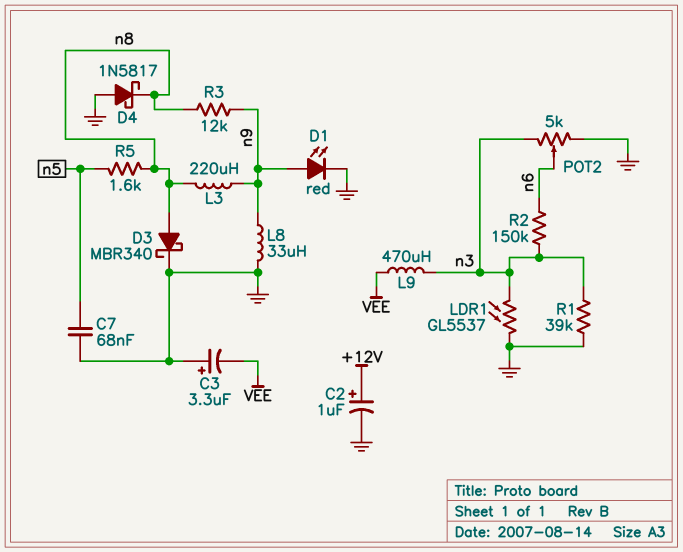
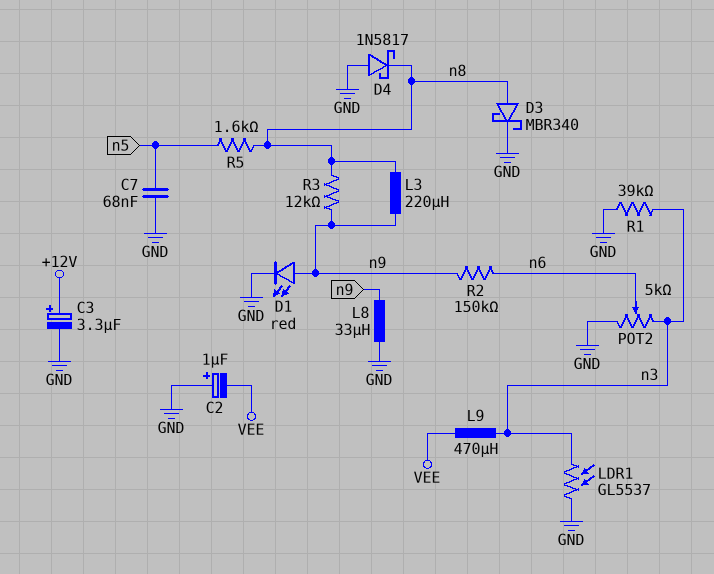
C2: 1uF (plus +12V, minus GND) -> 1uF (plus GND, minus VEE)
C3: 3.3uF (plus GND, minus VEE) -> 3.3uF (plus +12V, minus GND)
R2: 150k (n3, n6) -> 150k (n6, n9)

